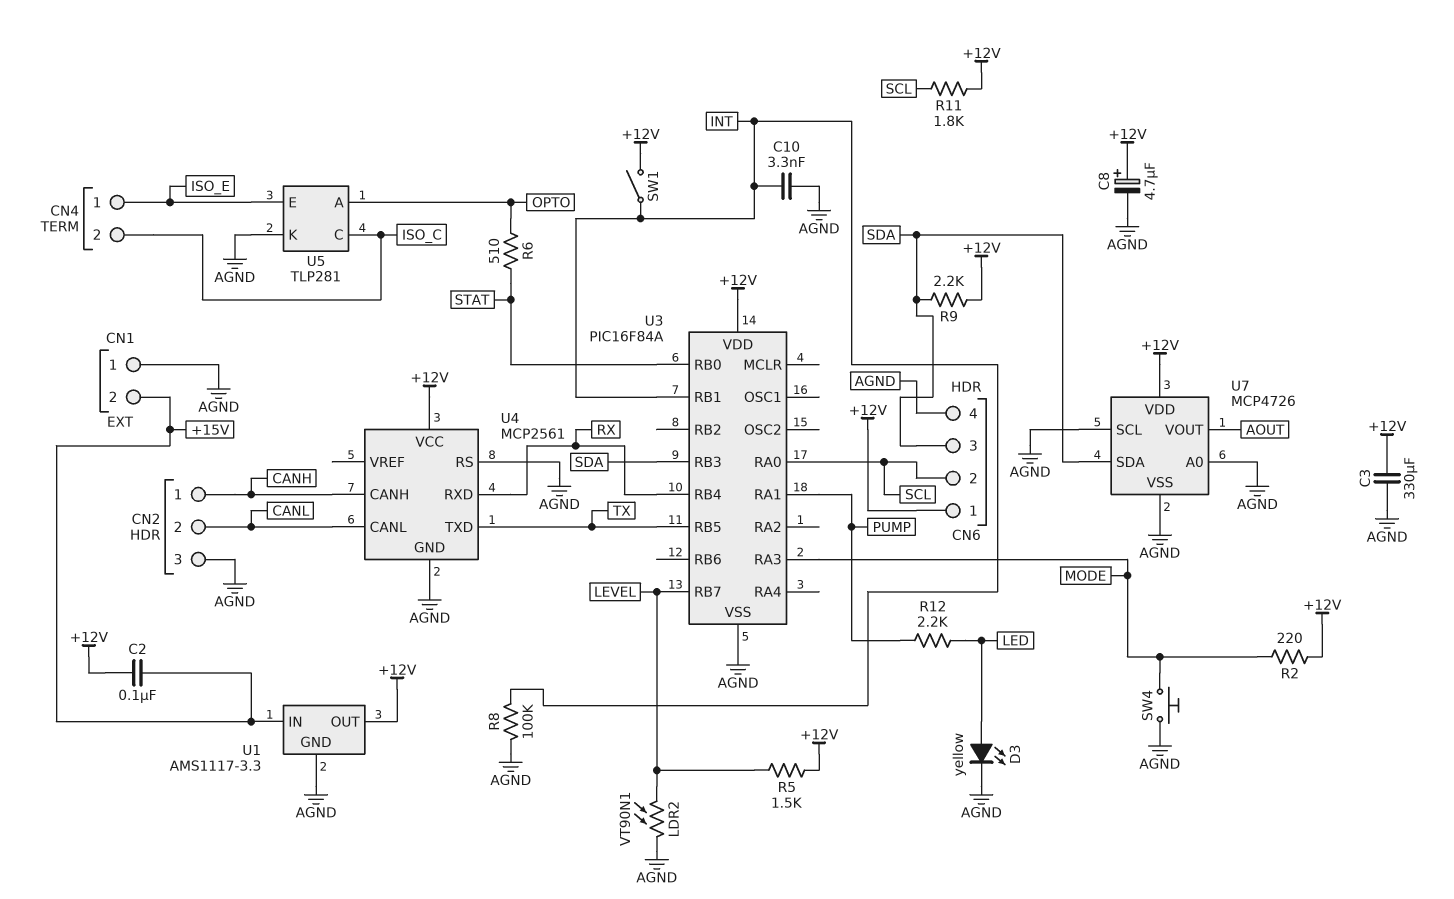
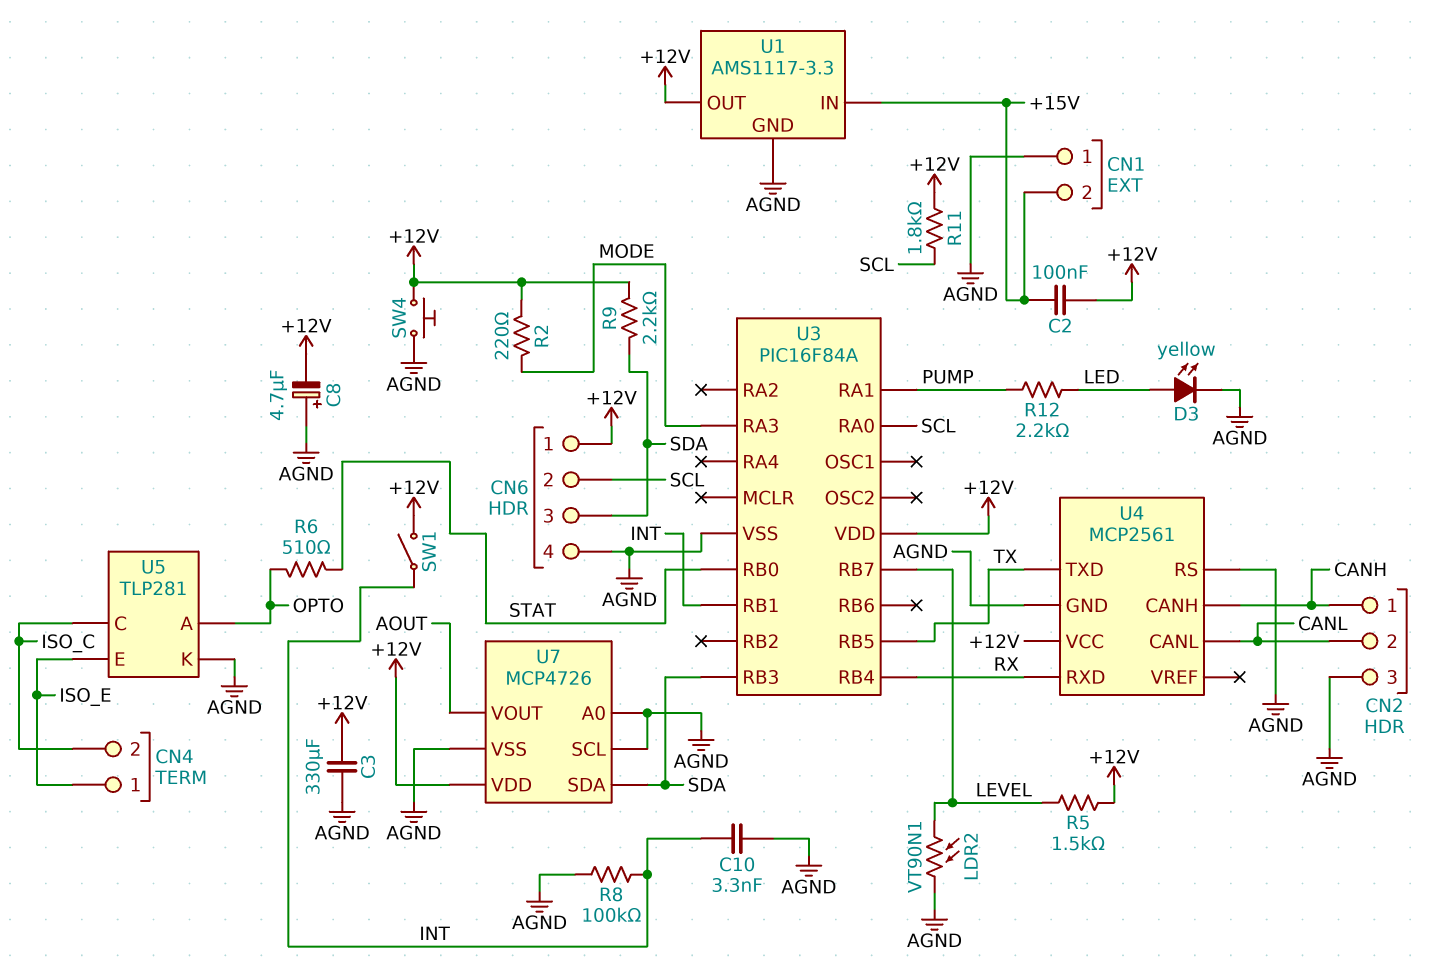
C8: 4.7uF (plus +12V, minus AGND) -> 4.7uF (plus AGND, minus +12V)
SW4: button (AGND, MODE) -> button (+12V, AGND)

